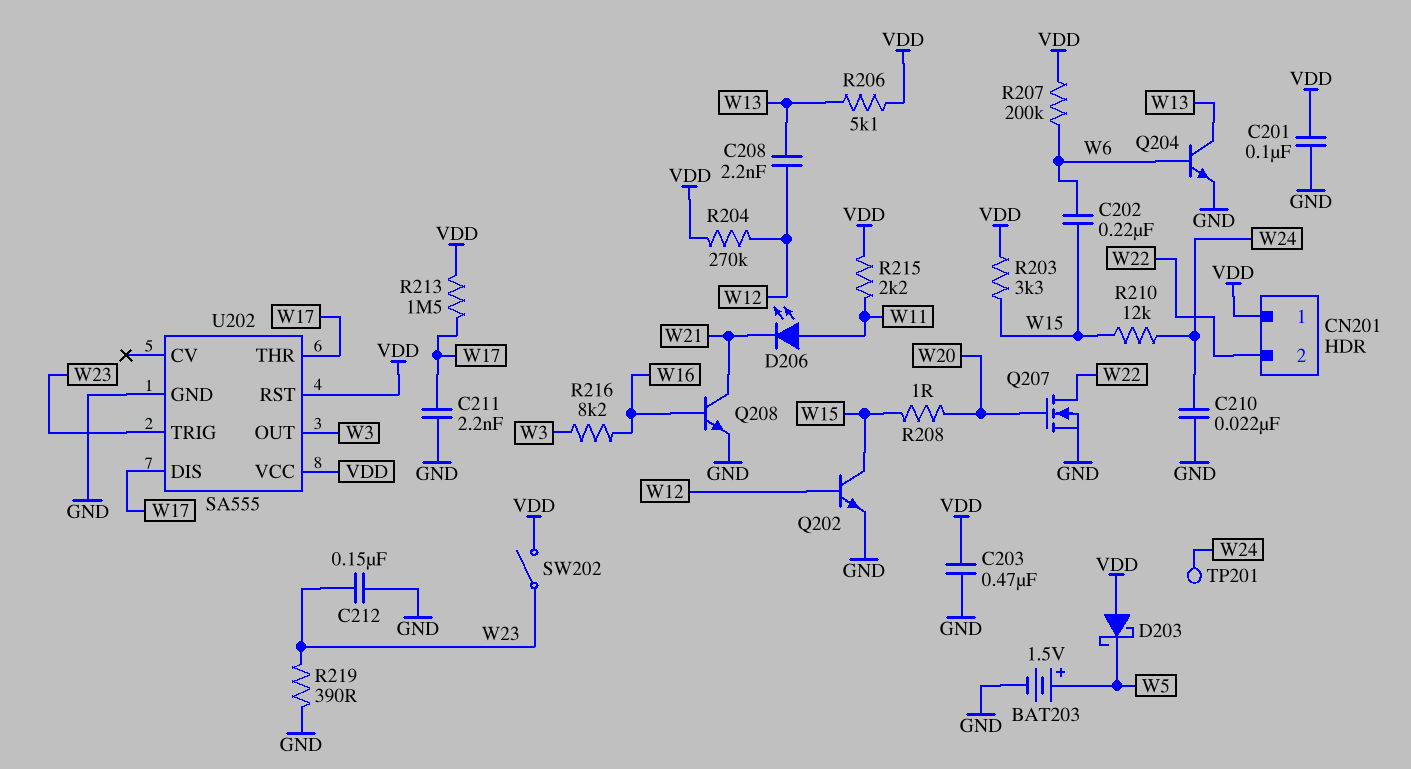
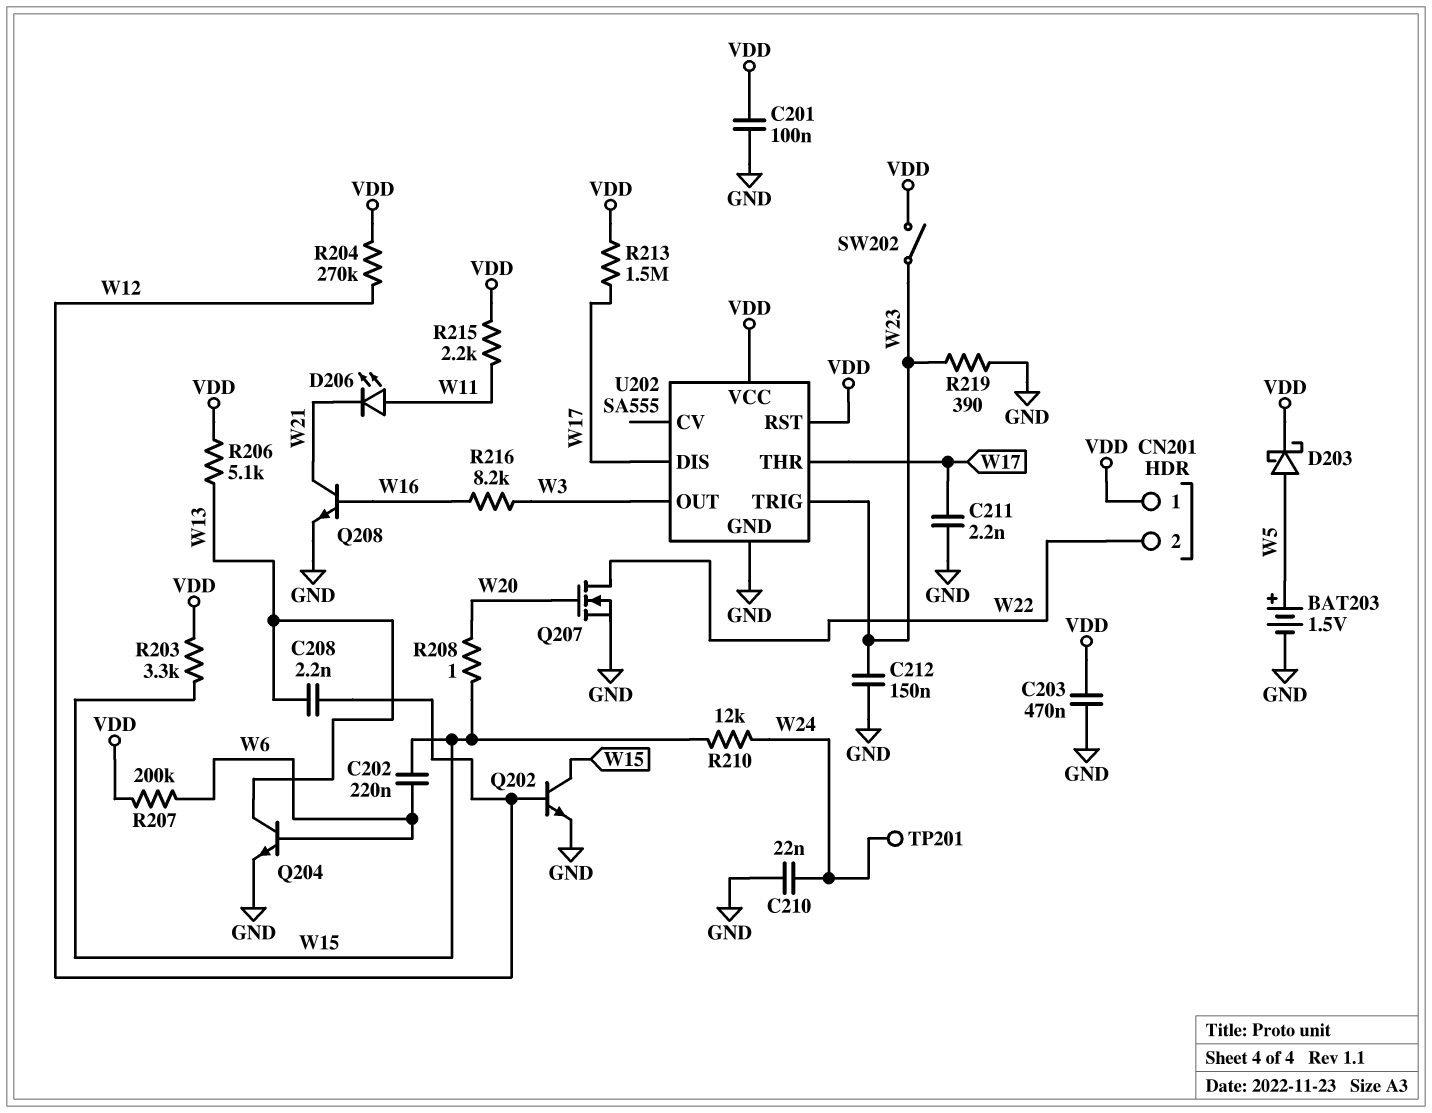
D203: schottky (A VDD, K W5) -> schottky (A W5, K VDD)

